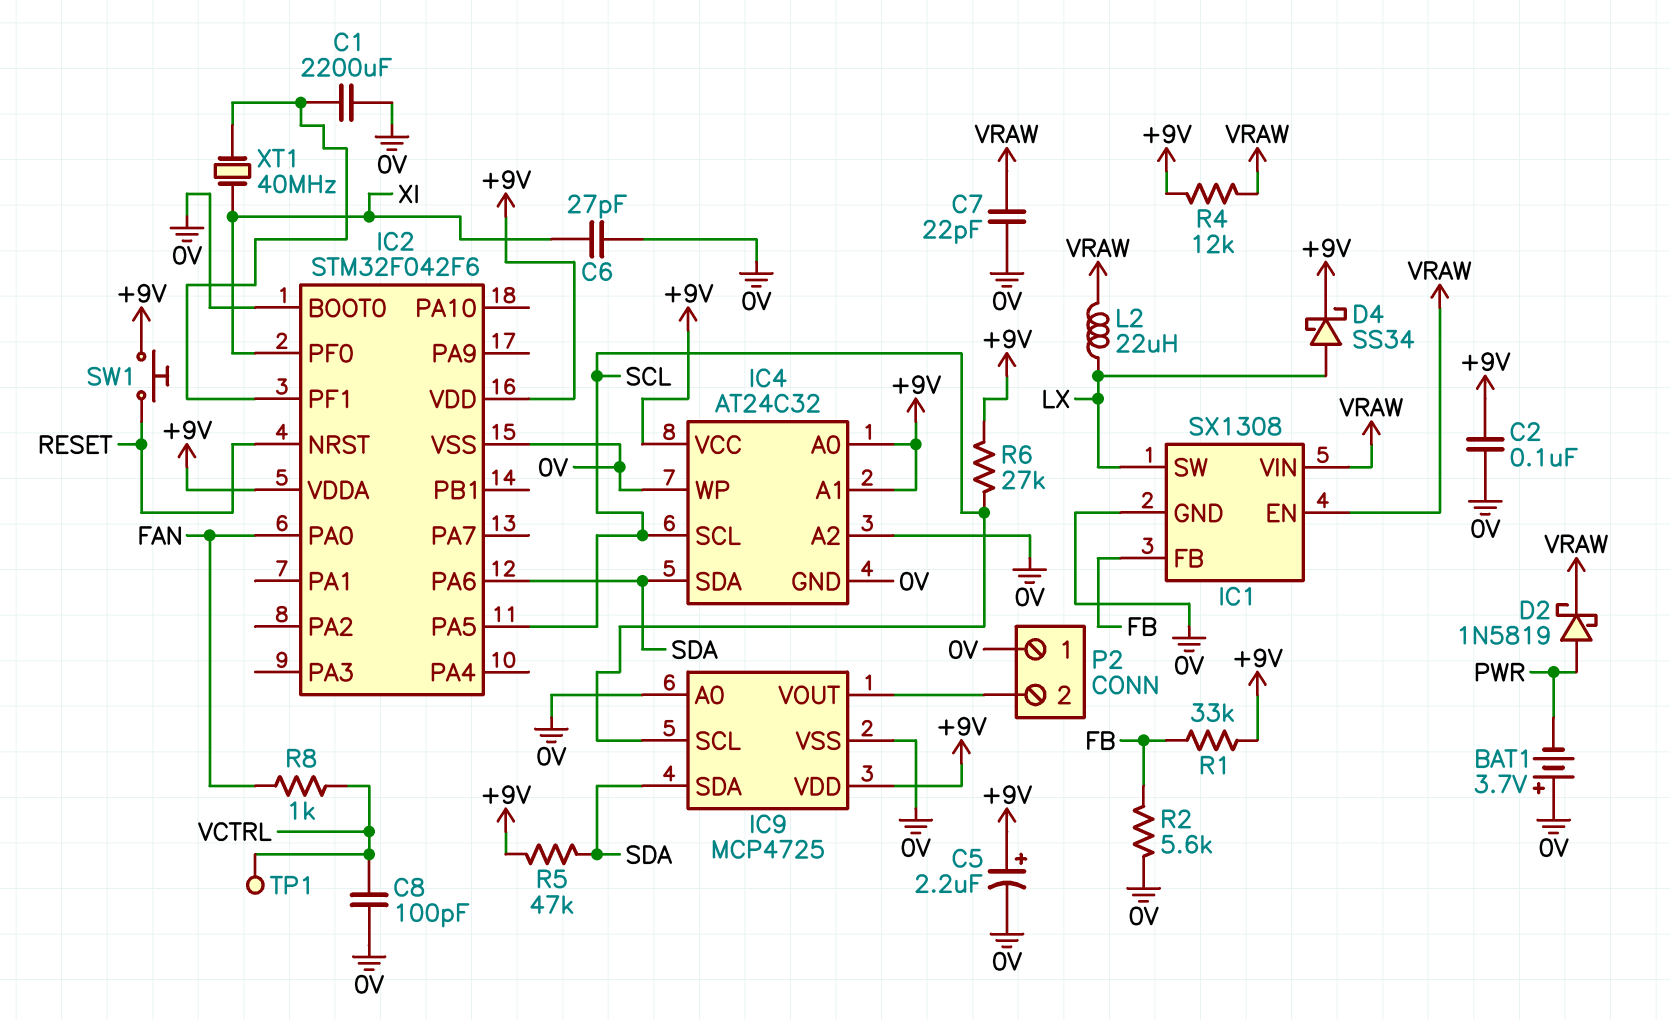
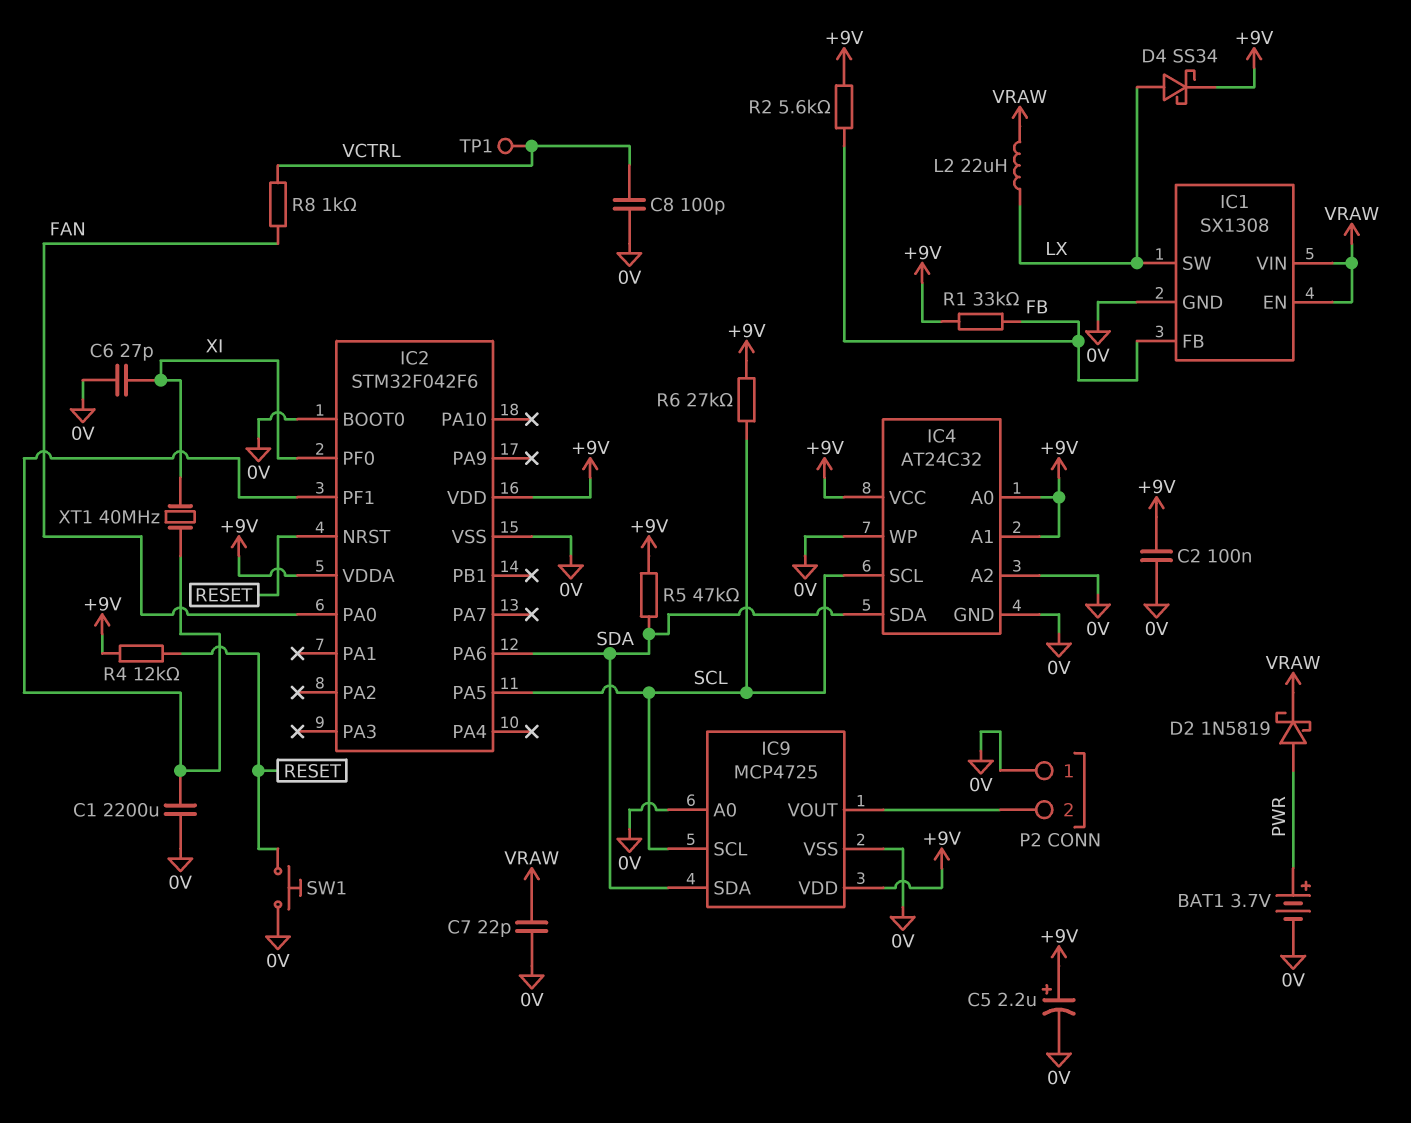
BAT1: 3.7V (plus 0V, minus PWR) -> 3.7V (plus PWR, minus 0V)
R2: 5.6k (0V, FB) -> 5.6k (+9V, FB)
R4: 12k (+9V, VRAW) -> 12k (+9V, RESET)
SW1: button (+9V, RESET) -> button (0V, RESET)

